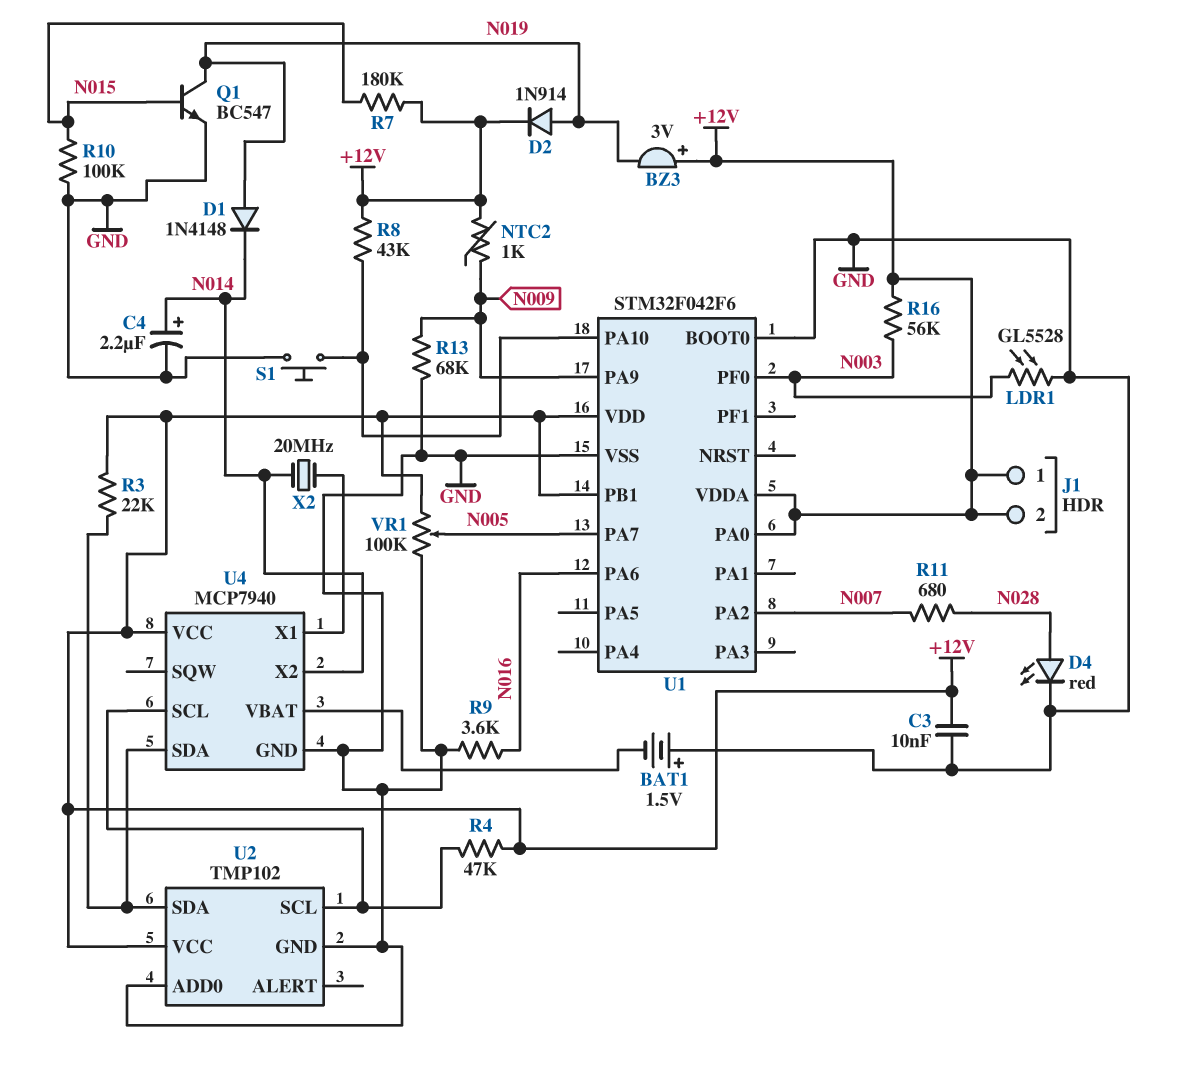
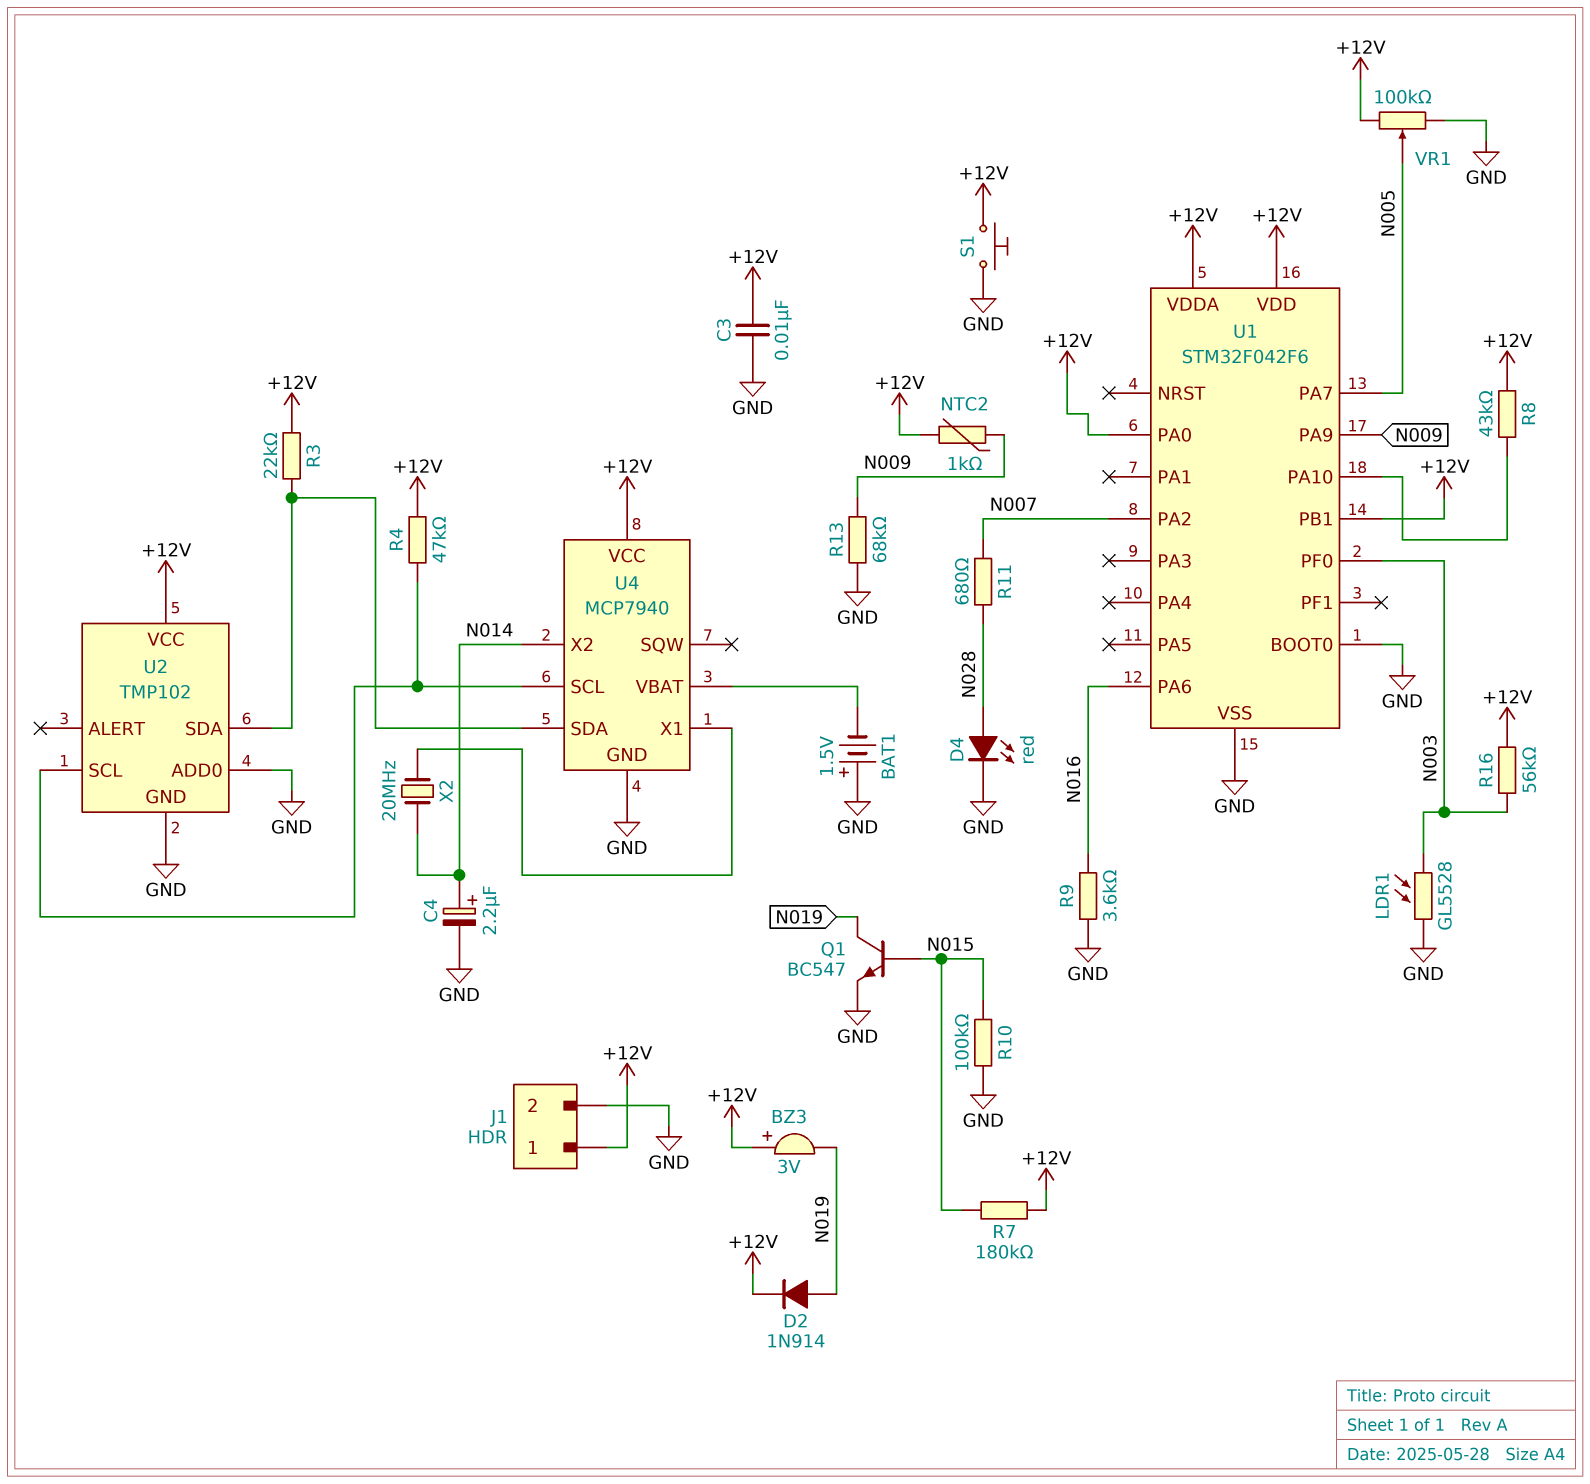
D1: diode 1N4148 (A N019, K N014) -> none
J1 pin 2: +12V -> GND
S1: button (GND, U1/PA10) -> button (+12V, GND)

